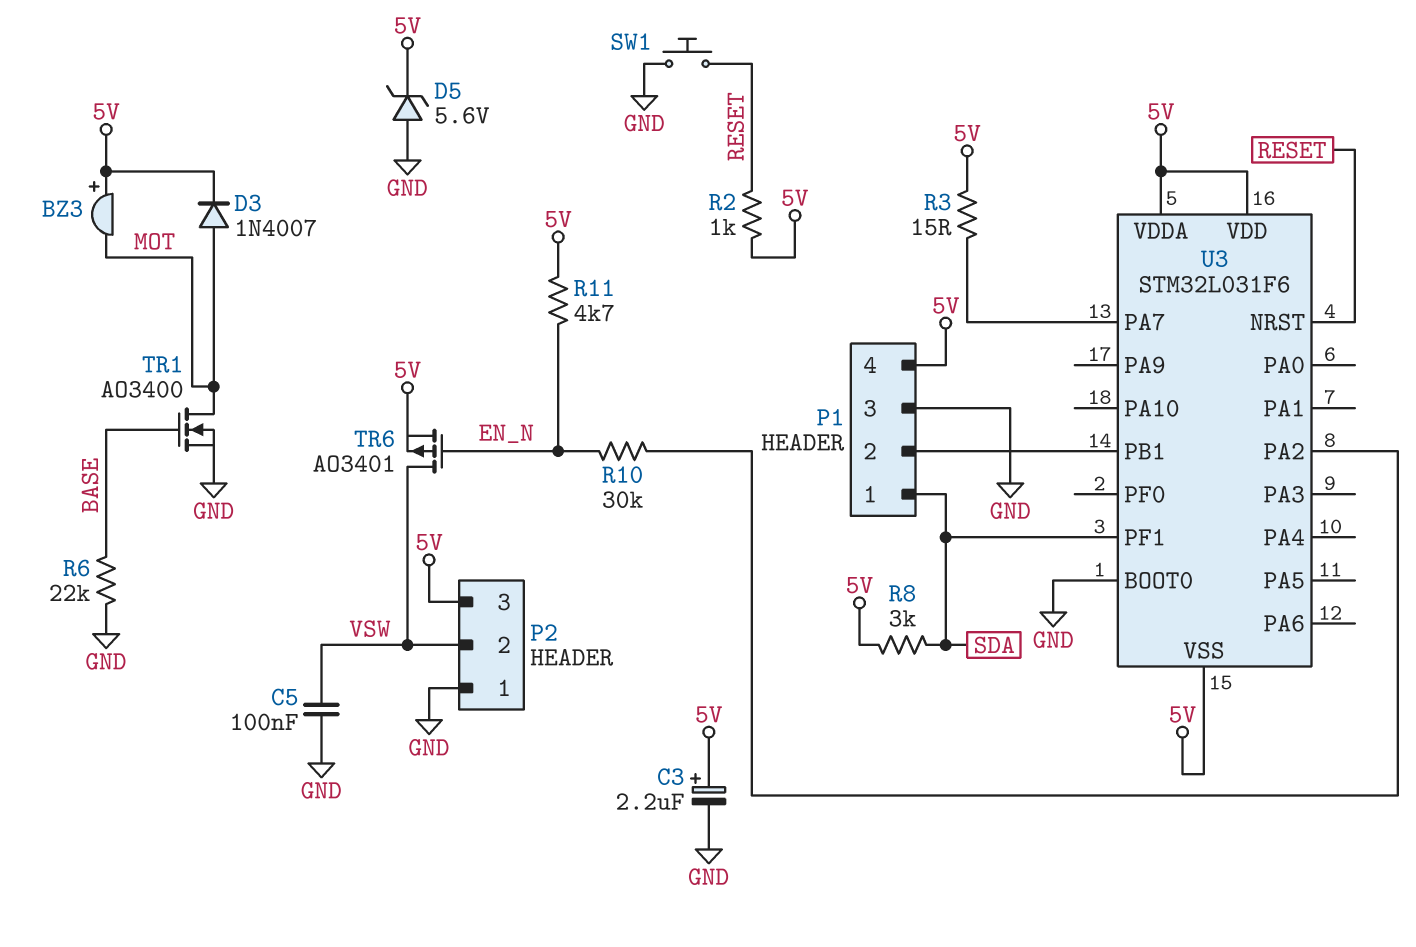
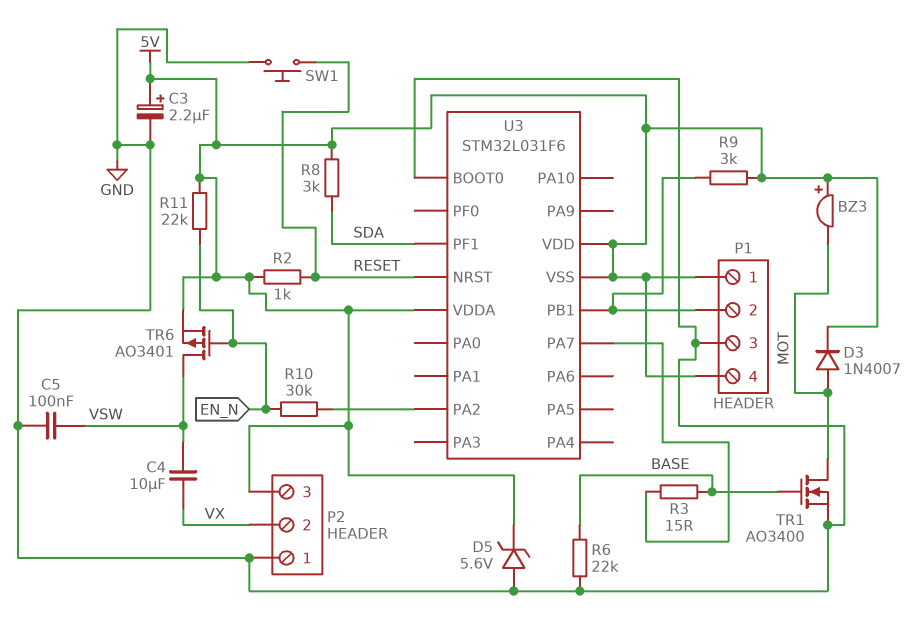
C4: none -> 10uF (VSW, VX)
P1 pin 1: SDA -> 5V
P2 pin 2: VSW -> VX
R3: 15 (5V, U3/PA7) -> 15 (BASE, U3/PA7)
R9: none -> 3k (5V, P1/2)
R11: 4.7k (5V, EN_N) -> 22k (5V, EN_N)

